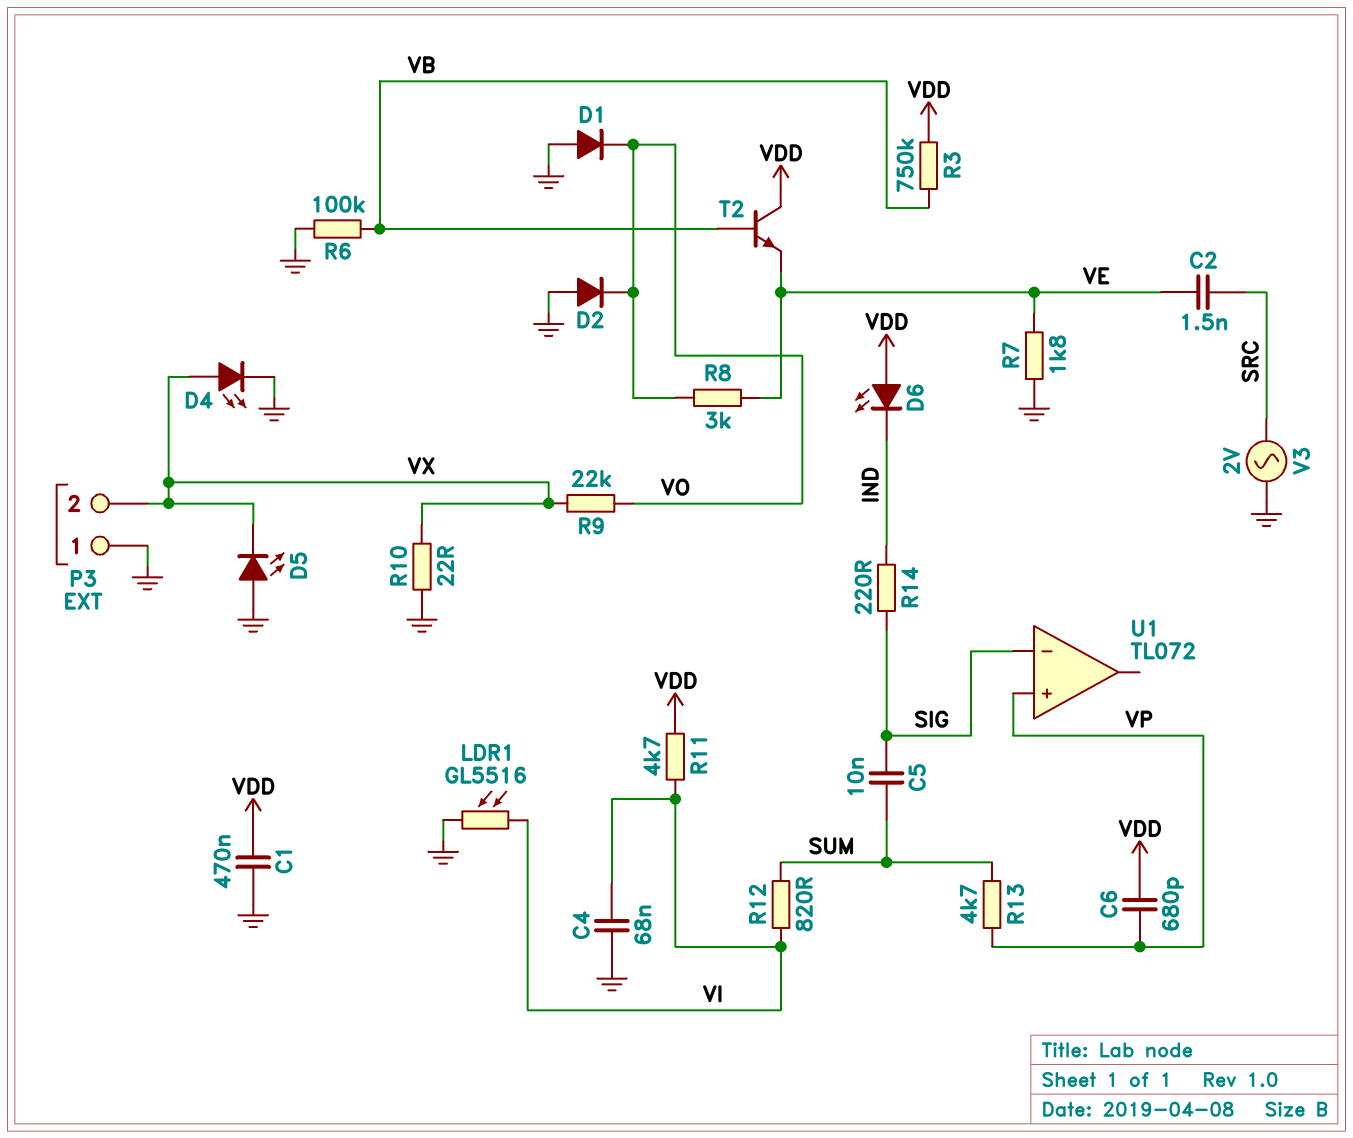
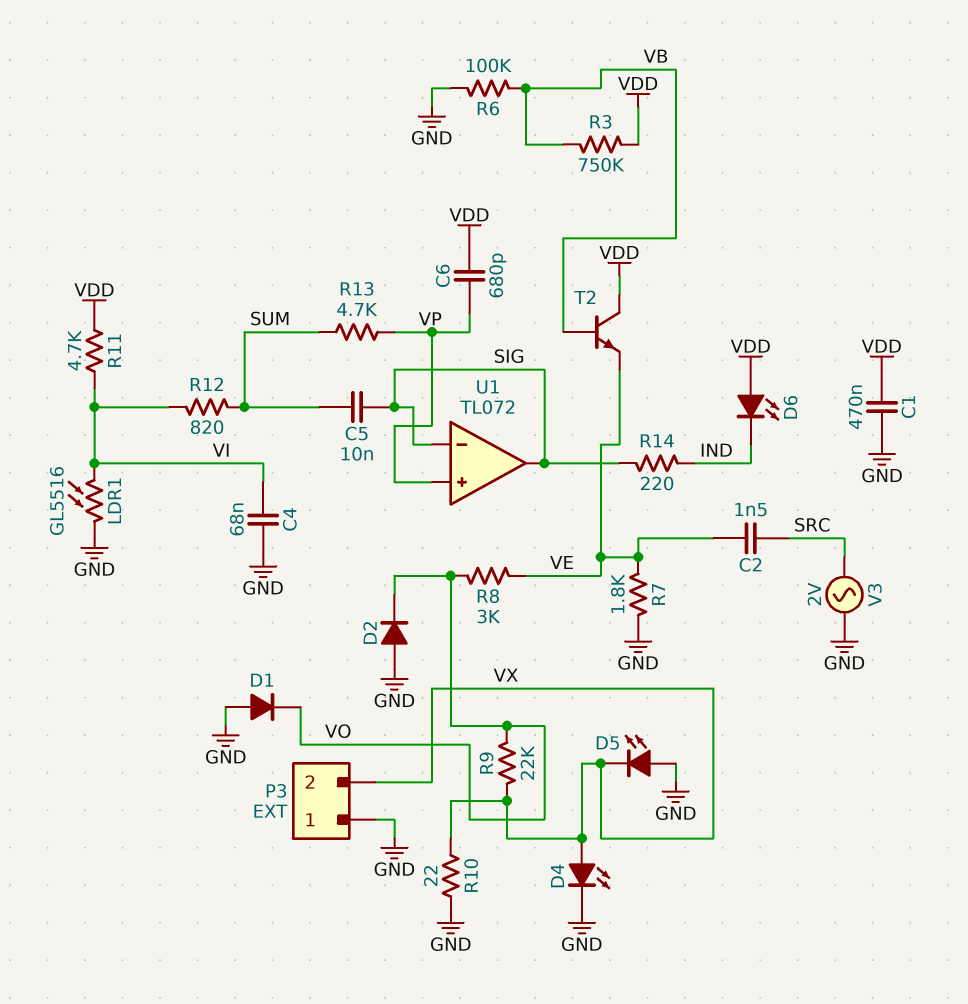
U1 pin out: none -> SIG

